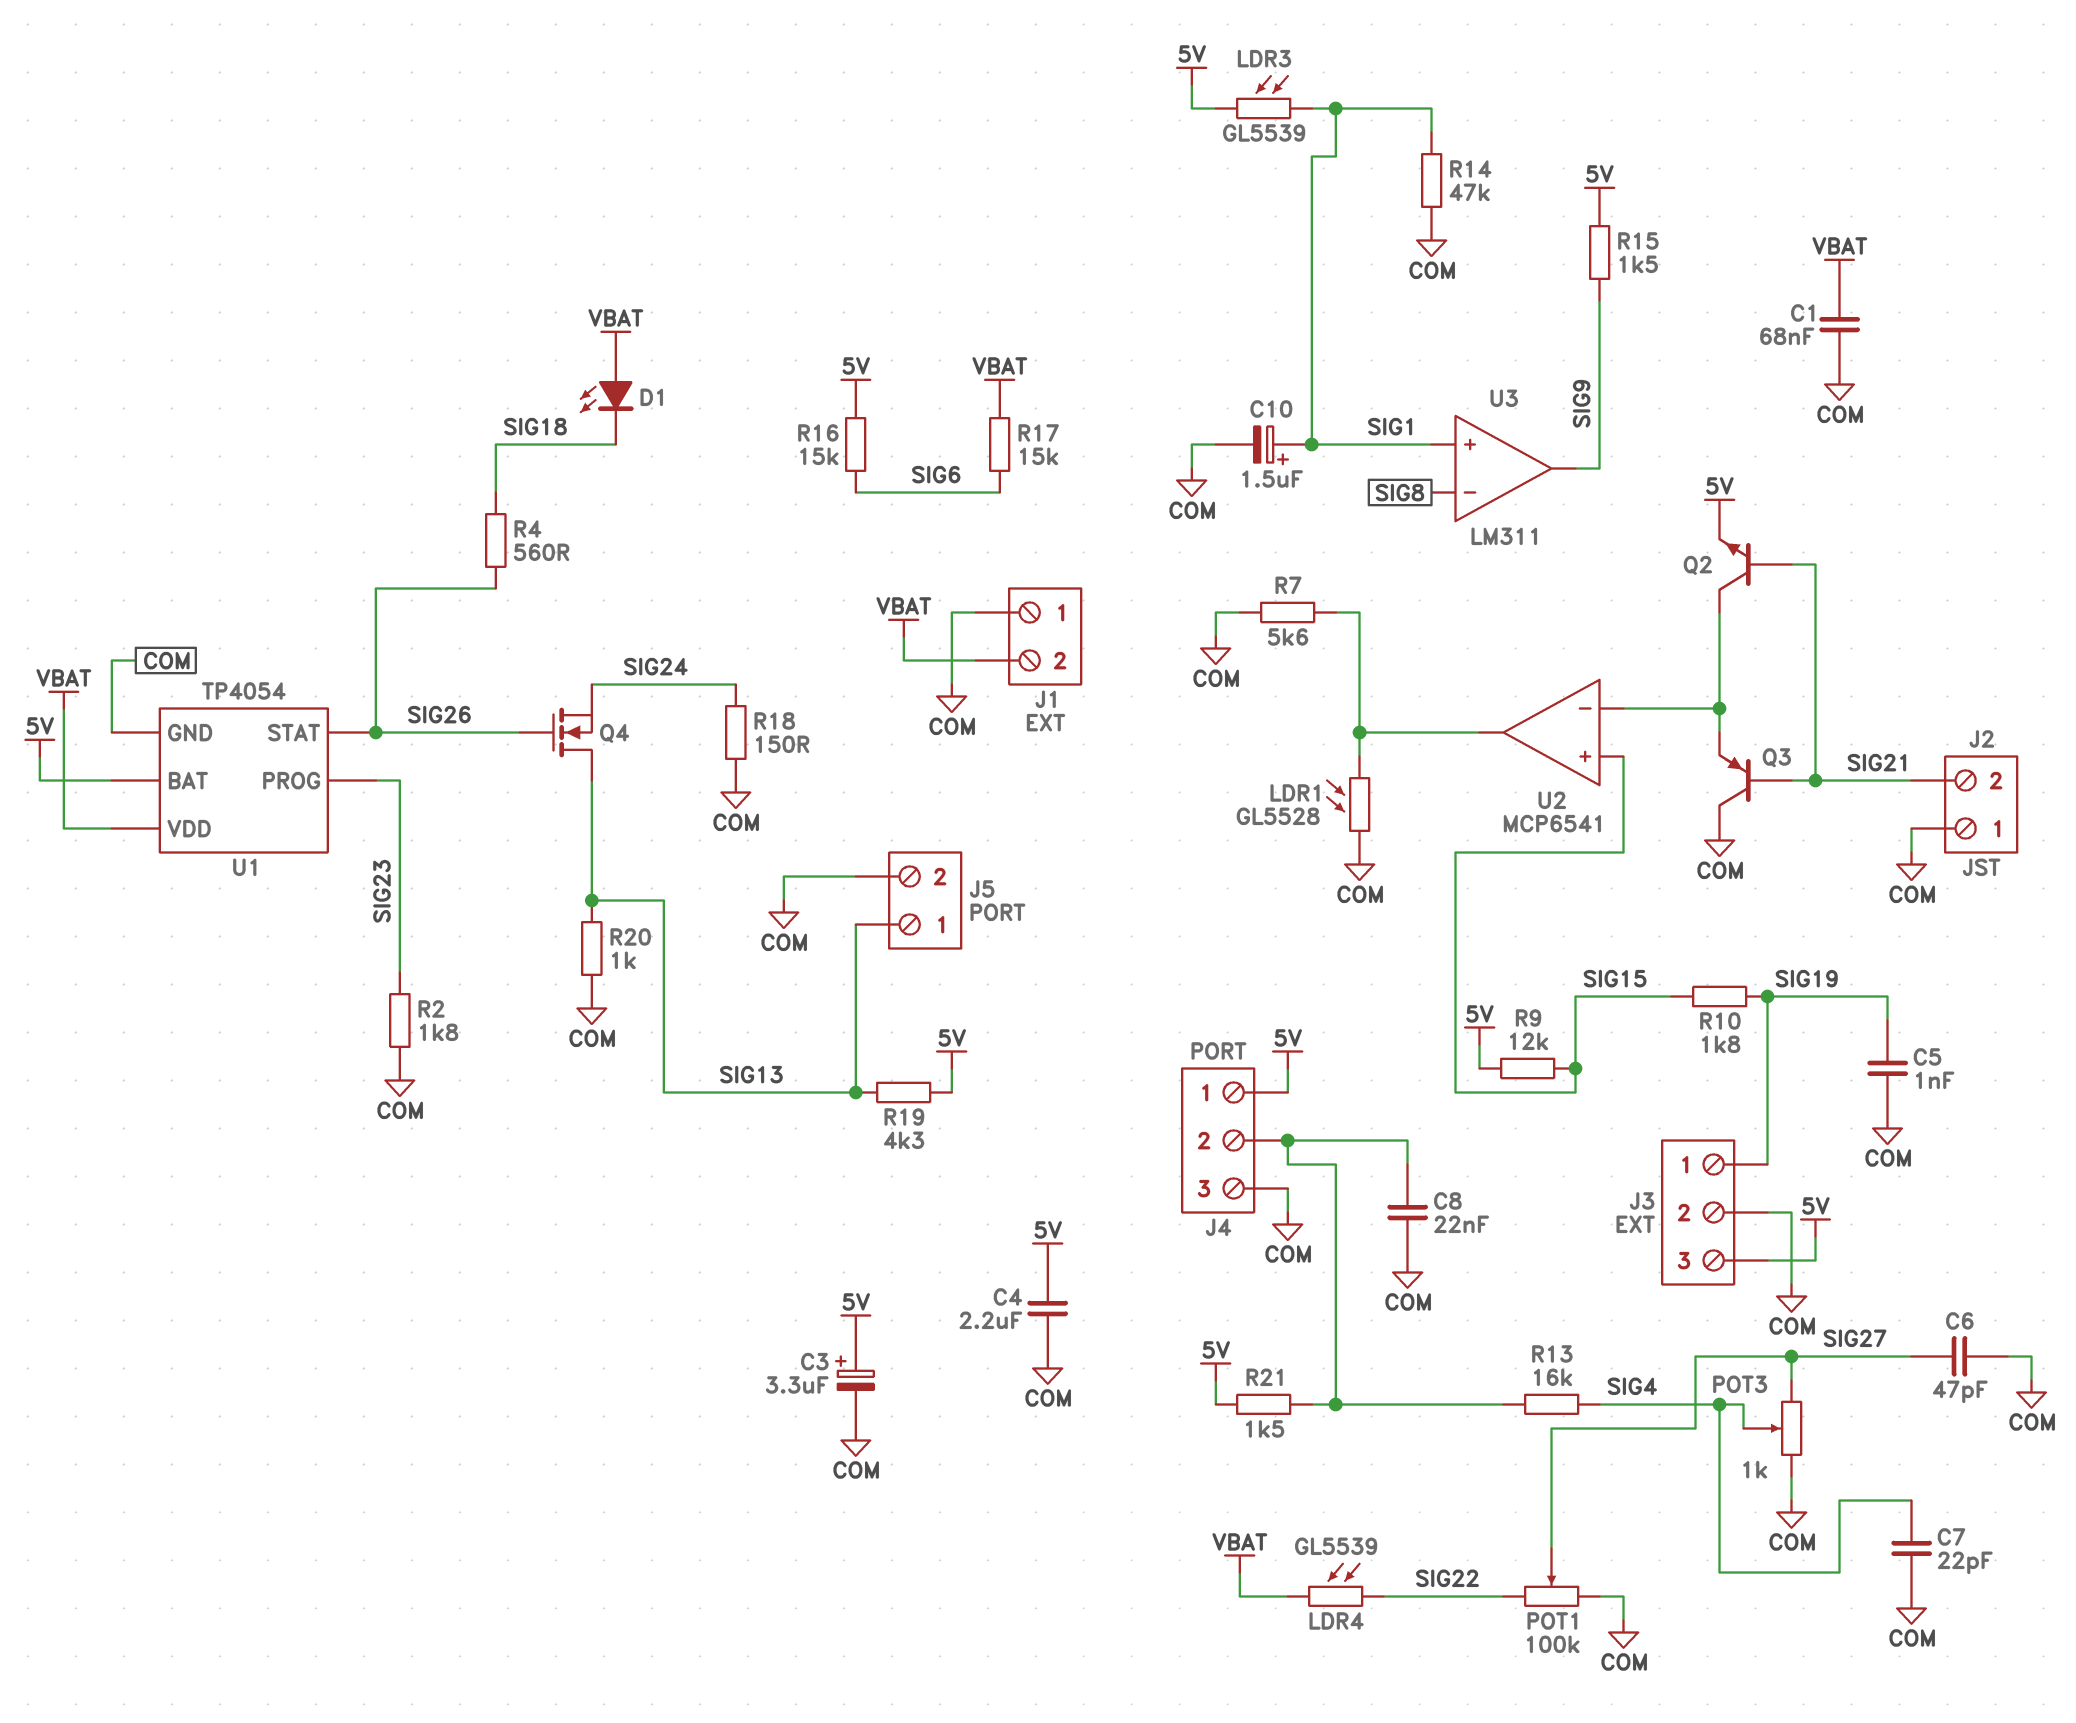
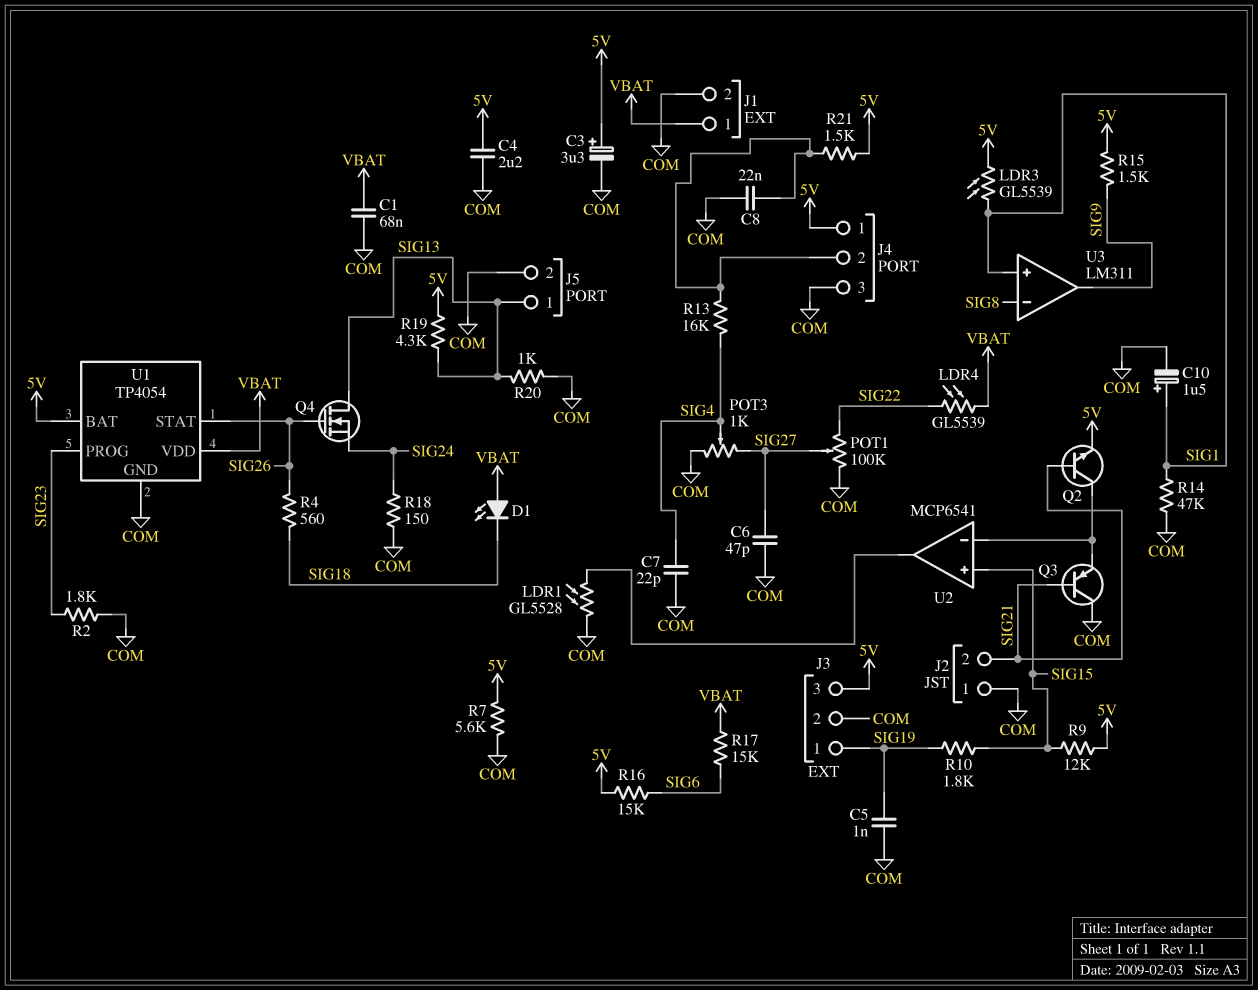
J1 pin 1: COM -> VBAT
J1 pin 2: VBAT -> COM
R7: 5.6k (COM, U2/out) -> 5.6k (5V, COM)

